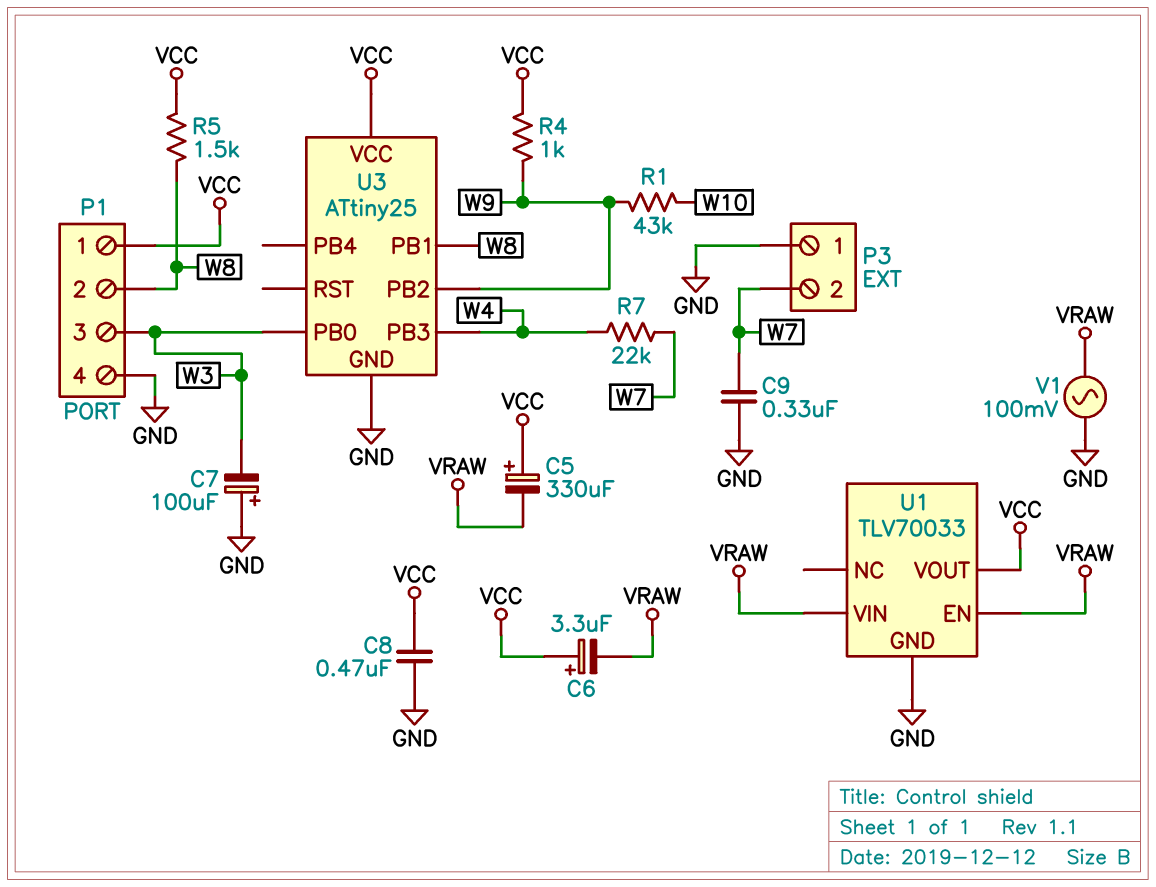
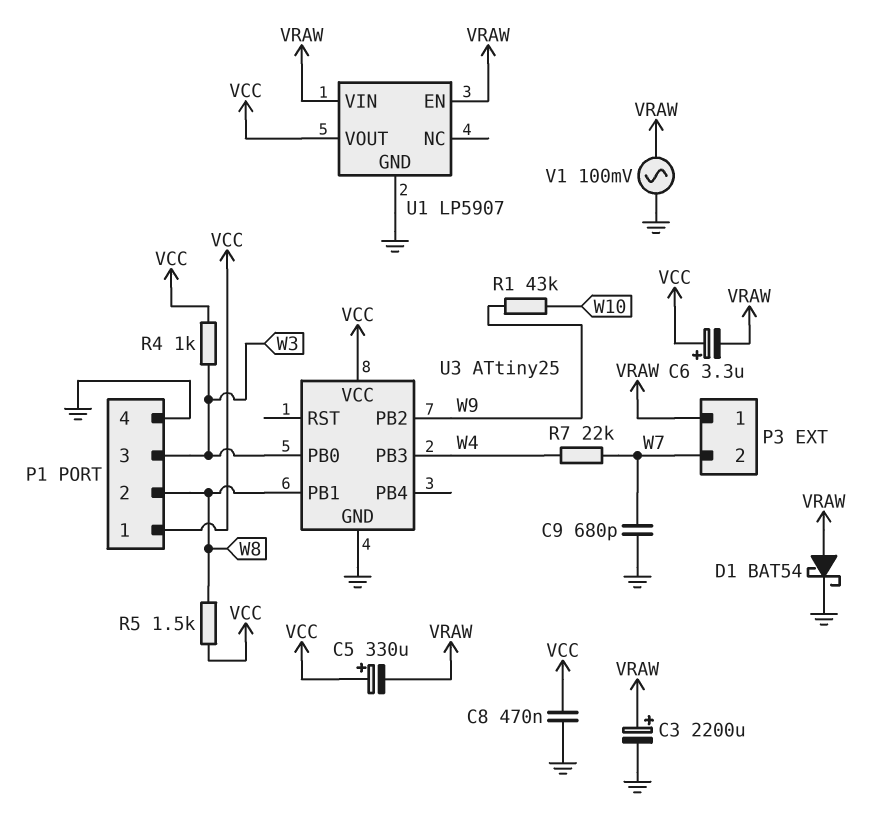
C3: none -> 2200uF (plus VRAW, minus GND)
C7: 100uF (plus GND, minus W3) -> none
C9: 330nF (GND, W7) -> 680pF (GND, W7)
D1: none -> schottky BAT54 (A VRAW, K GND)
P3 pin 1: GND -> VRAW
R4: 1k (VCC, W9) -> 1k (VCC, W3)
U1: TLV70033 -> LP5907

